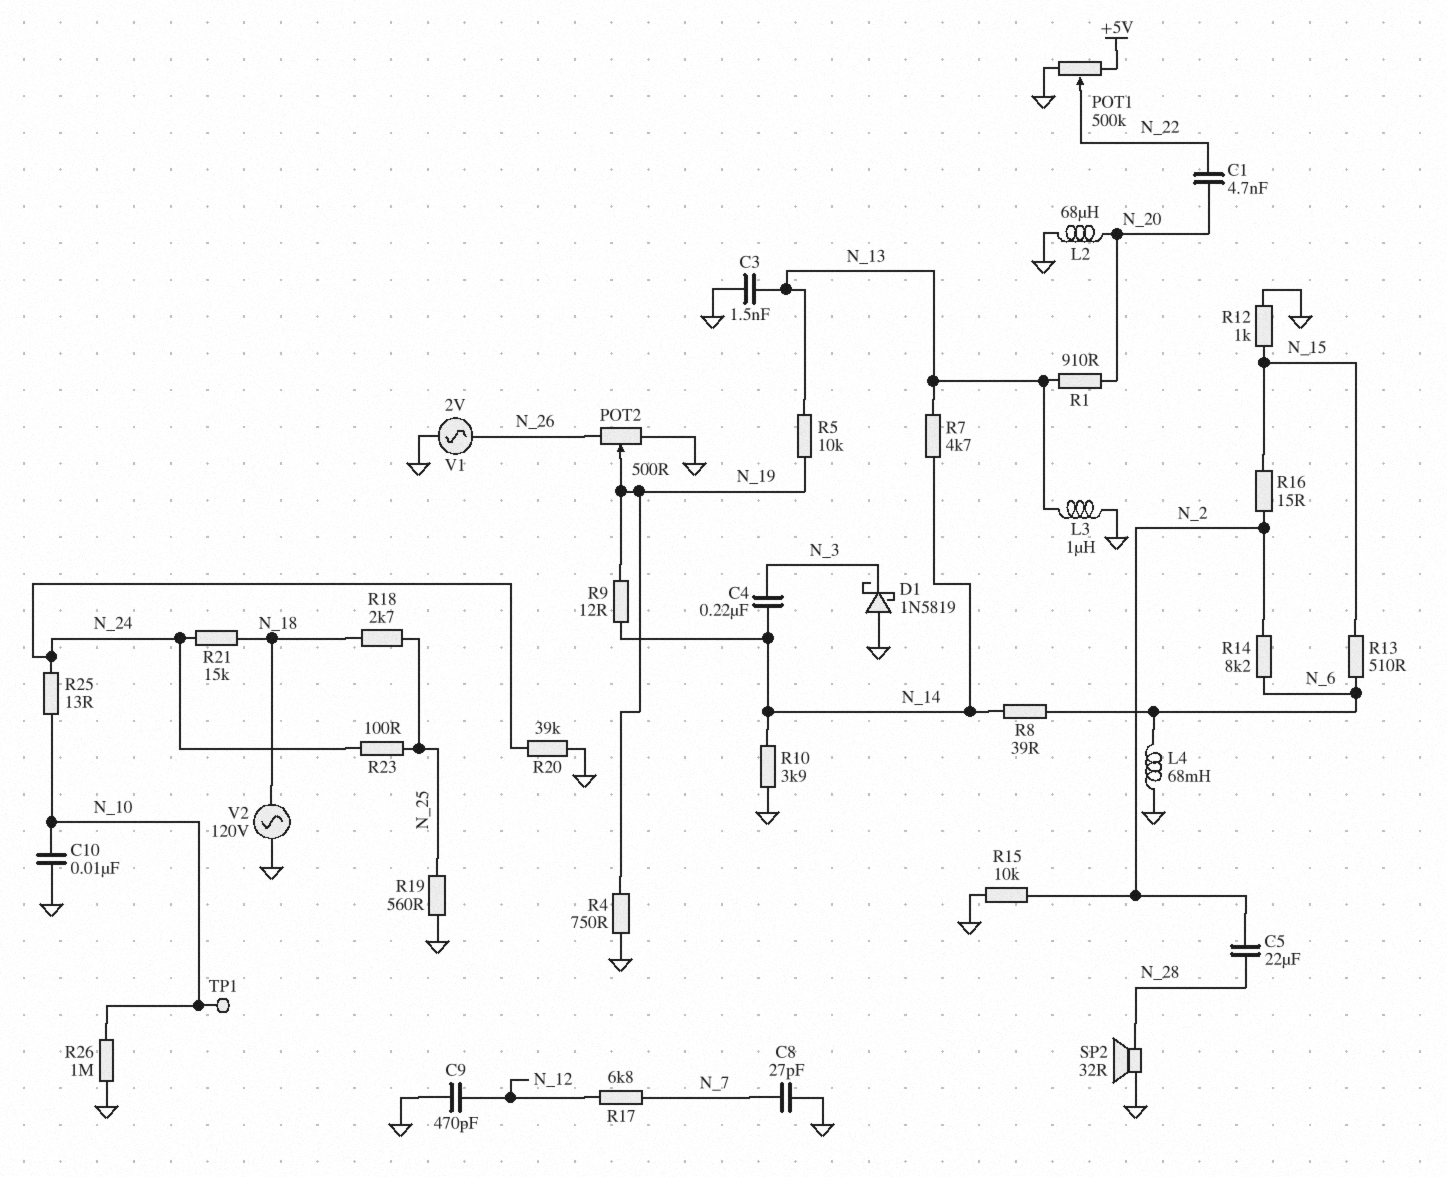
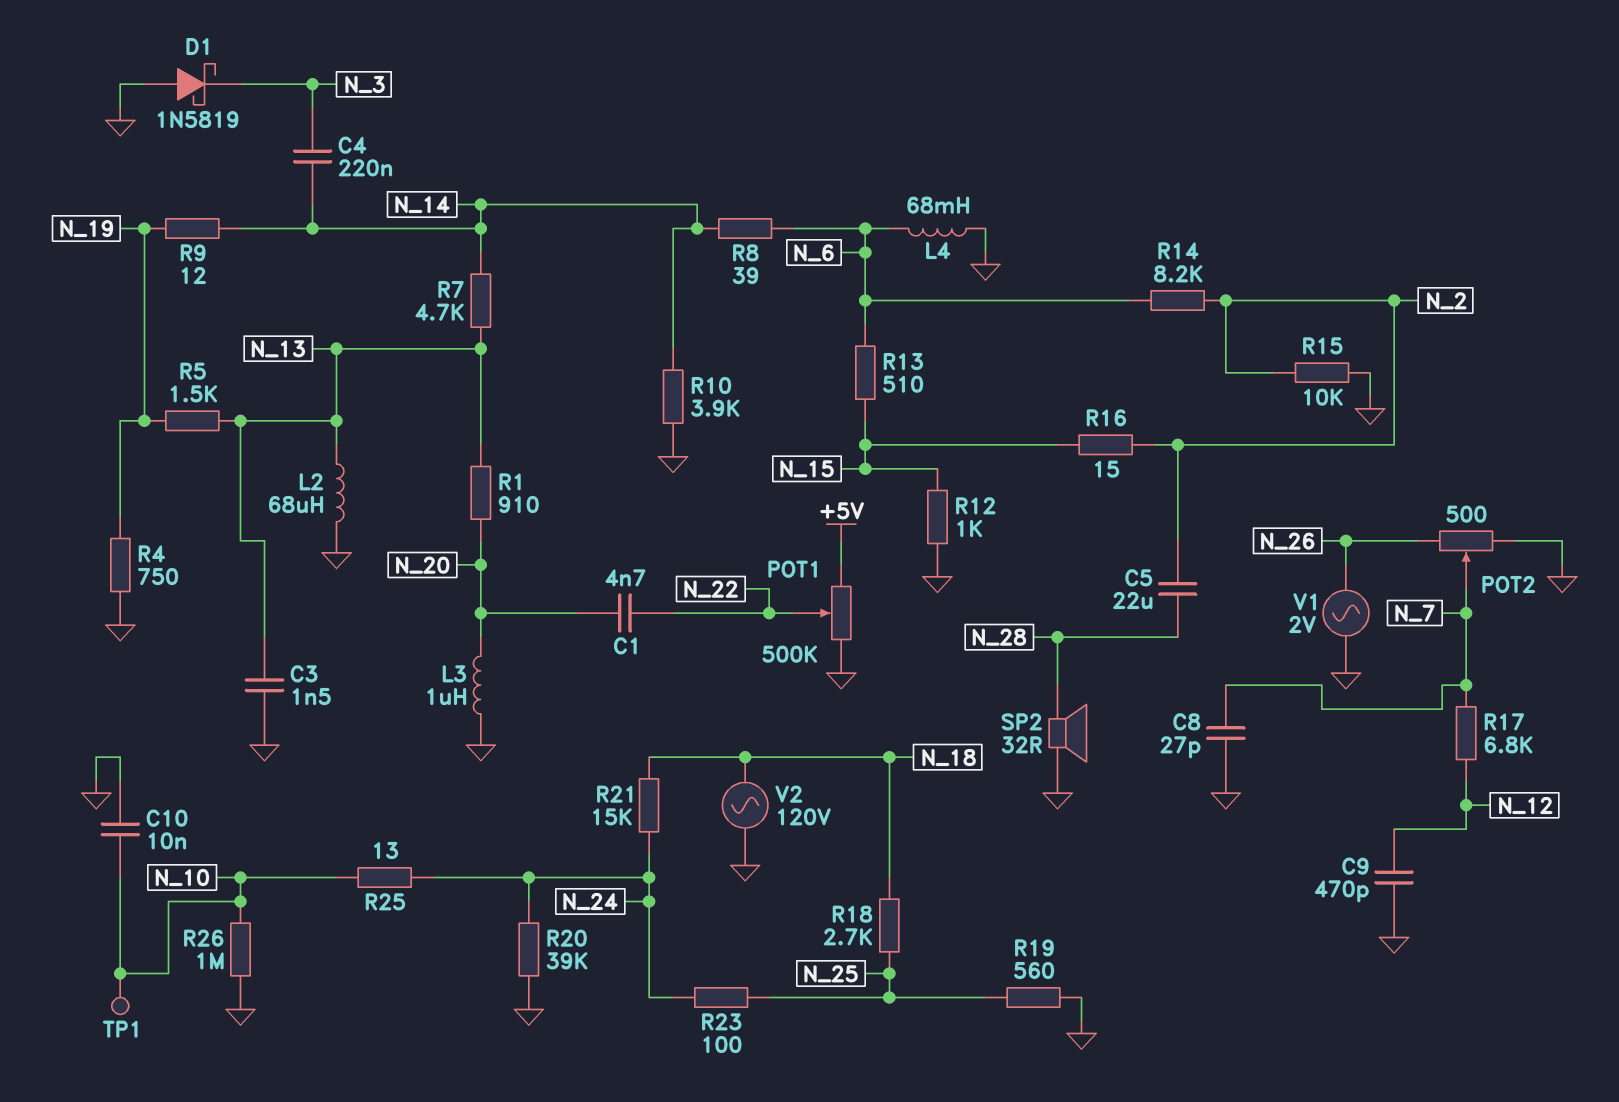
L2: 68uH (GND, N_20) -> 68uH (GND, N_13)
L3: 1uH (GND, N_13) -> 1uH (GND, N_20)
POT2: 500 (GND, N_26, wiper N_19) -> 500 (GND, N_26, wiper N_7)
R5: 10k (N_13, N_19) -> 1.5k (N_13, N_19)

